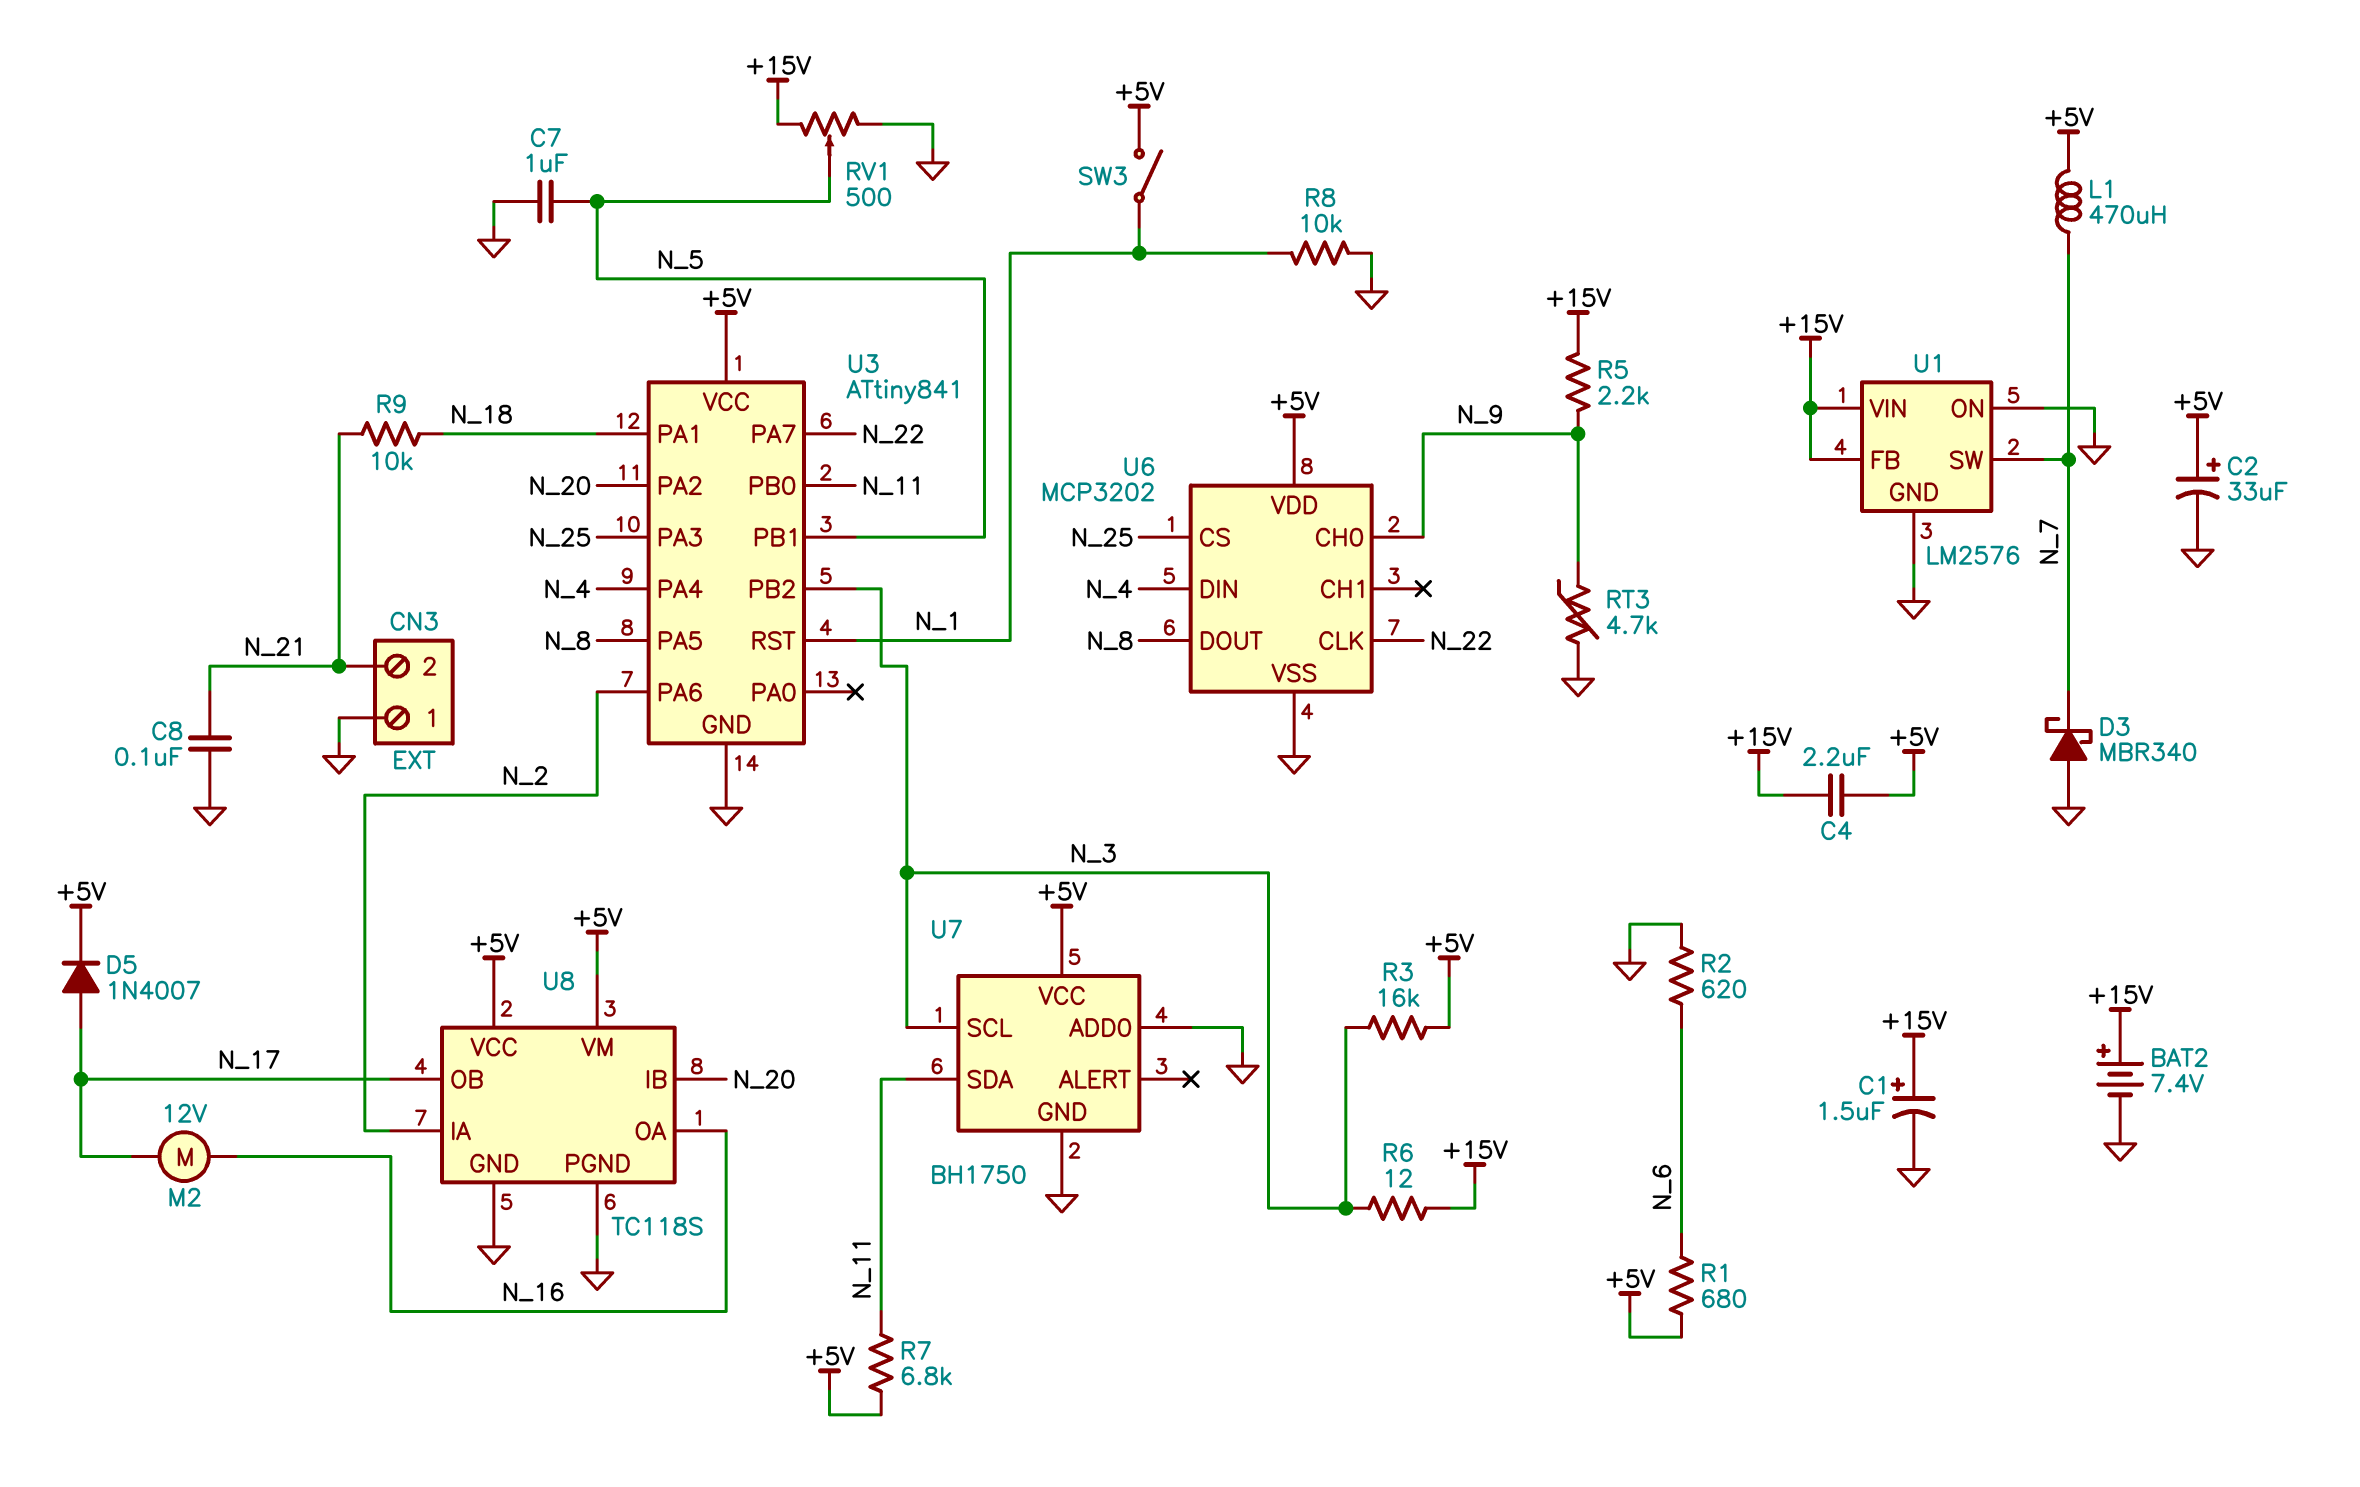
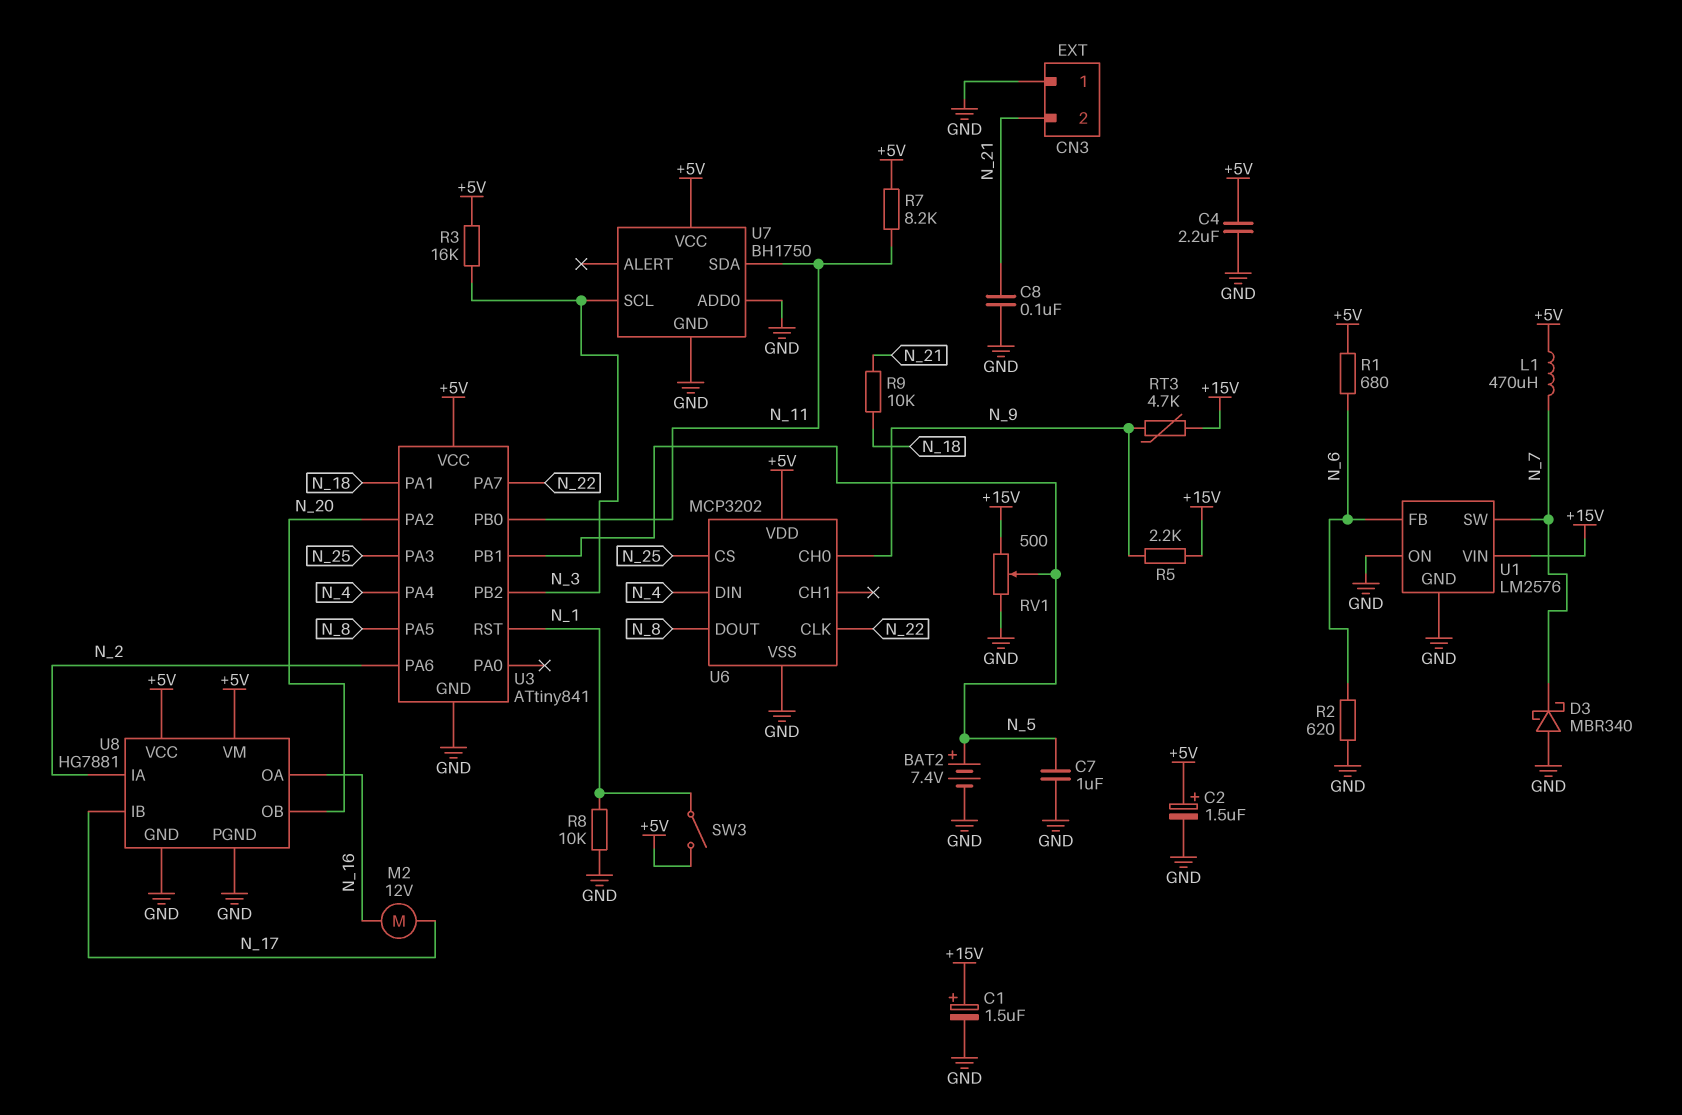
BAT2: 7.4V (plus +15V, minus GND) -> 7.4V (plus N_5, minus GND)
C2: 33uF (plus +5V, minus GND) -> 1.5uF (plus +5V, minus GND)
C4: 2.2uF (+5V, +15V) -> 2.2uF (+5V, GND)
D5: diode 1N4007 (A N_17, K +5V) -> none
R6: 12 (+15V, N_3) -> none
R7: 6.8k (+5V, N_11) -> 8.2k (+5V, N_11)
RT3: 4.7k (GND, N_9) -> 4.7k (+15V, N_9)
U1 pin FB: +15V -> N_6
U8: TC118S -> HG7881
U8 pin IB: N_20 -> N_17
U8 pin OB: N_17 -> N_20

